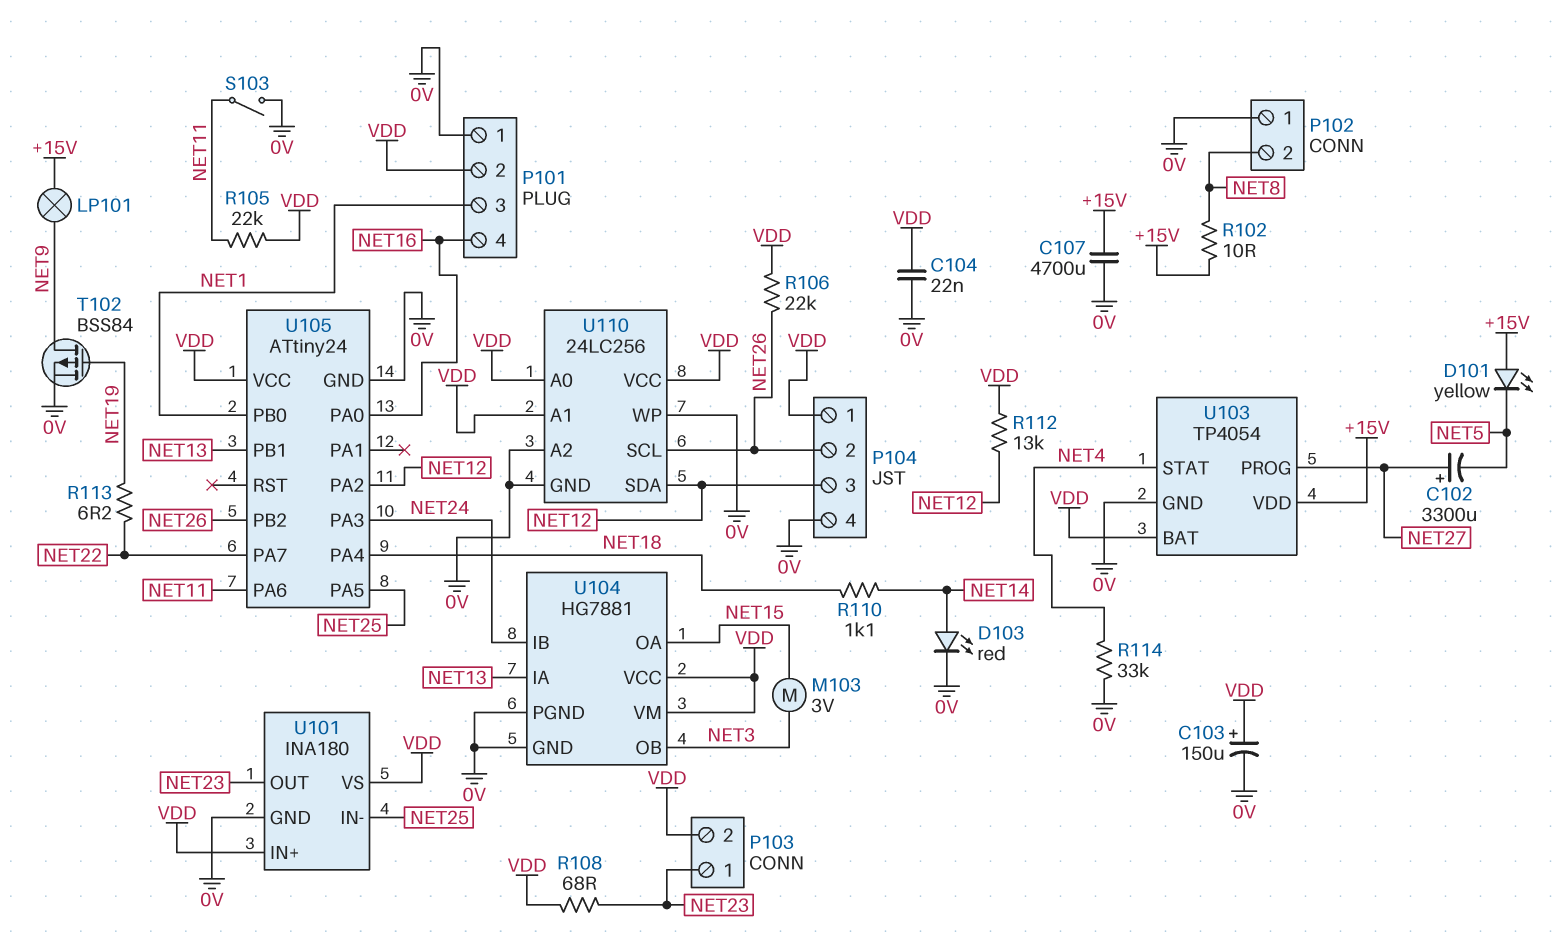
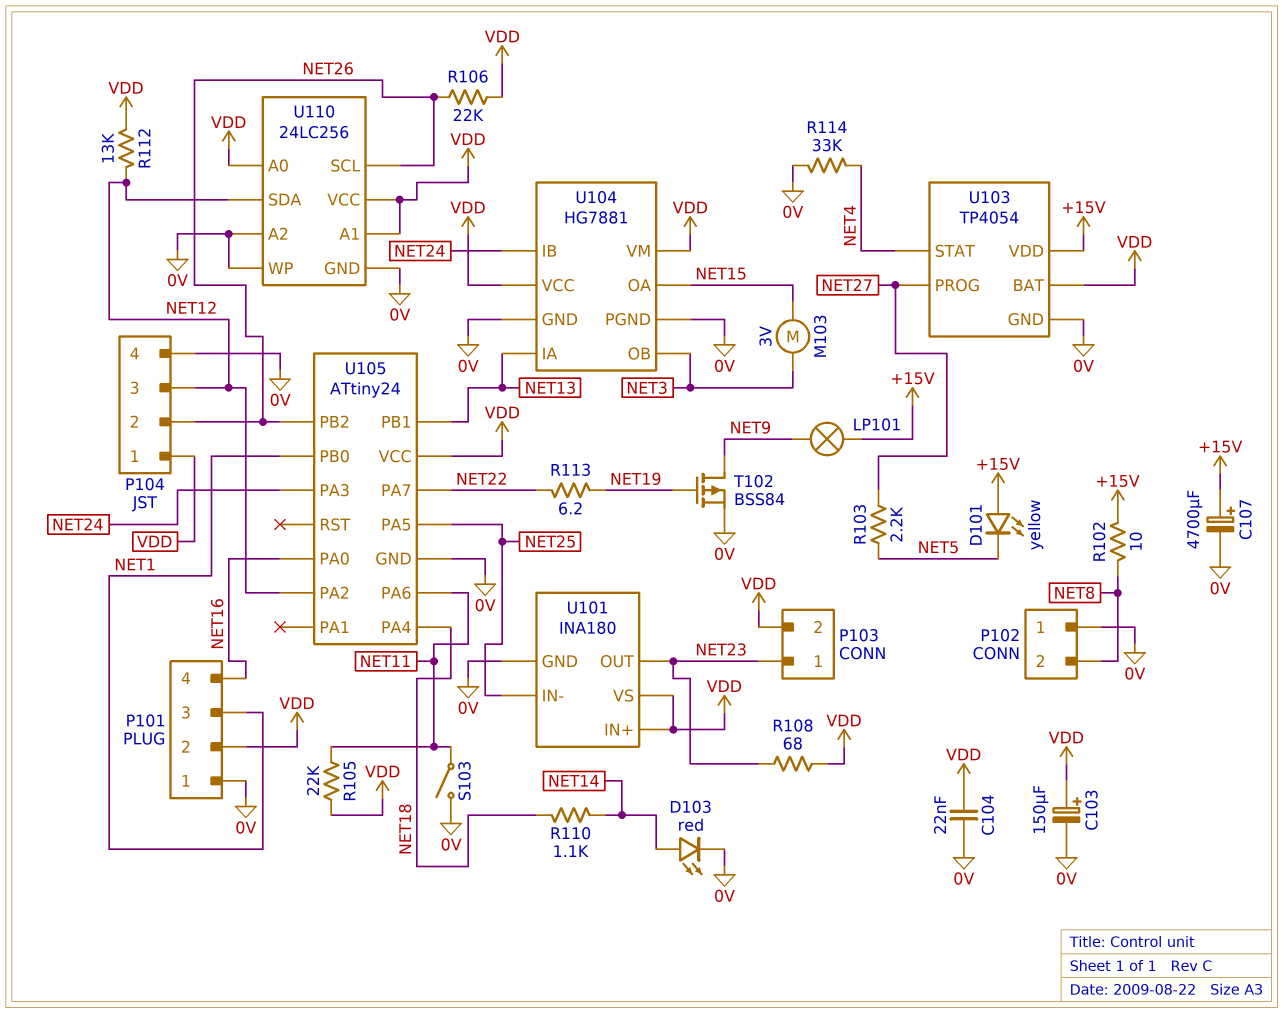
C102: 3300uF (plus NET27, minus NET5) -> none
C107: 4700uF (+15V, 0V) -> 4700uF (plus +15V, minus 0V)
R103: none -> 2.2k (NET5, NET27)

